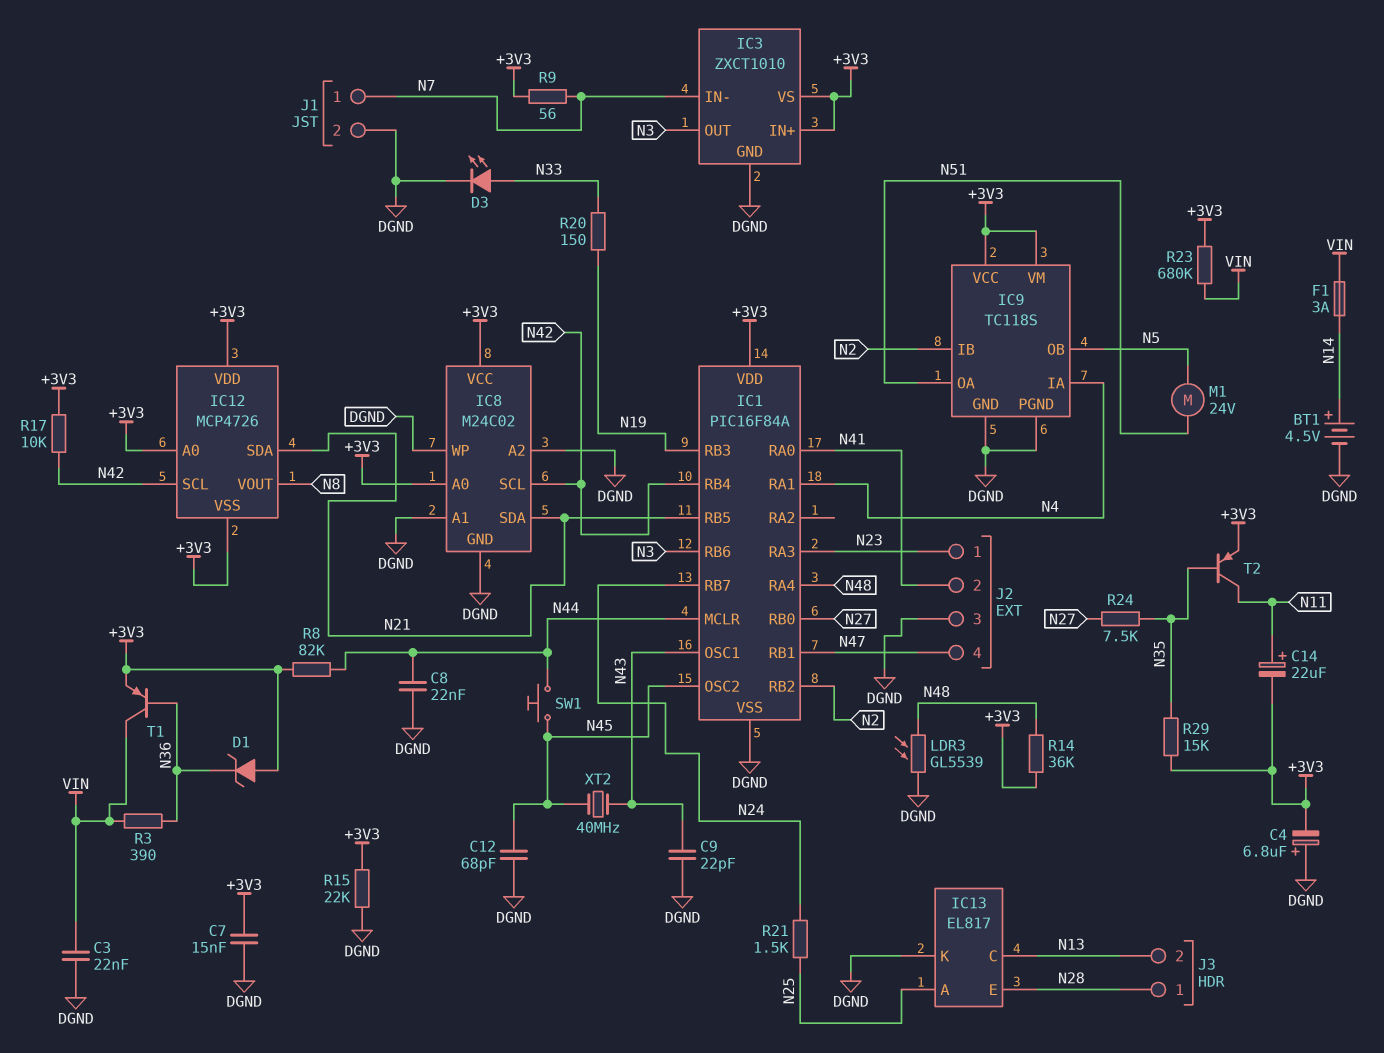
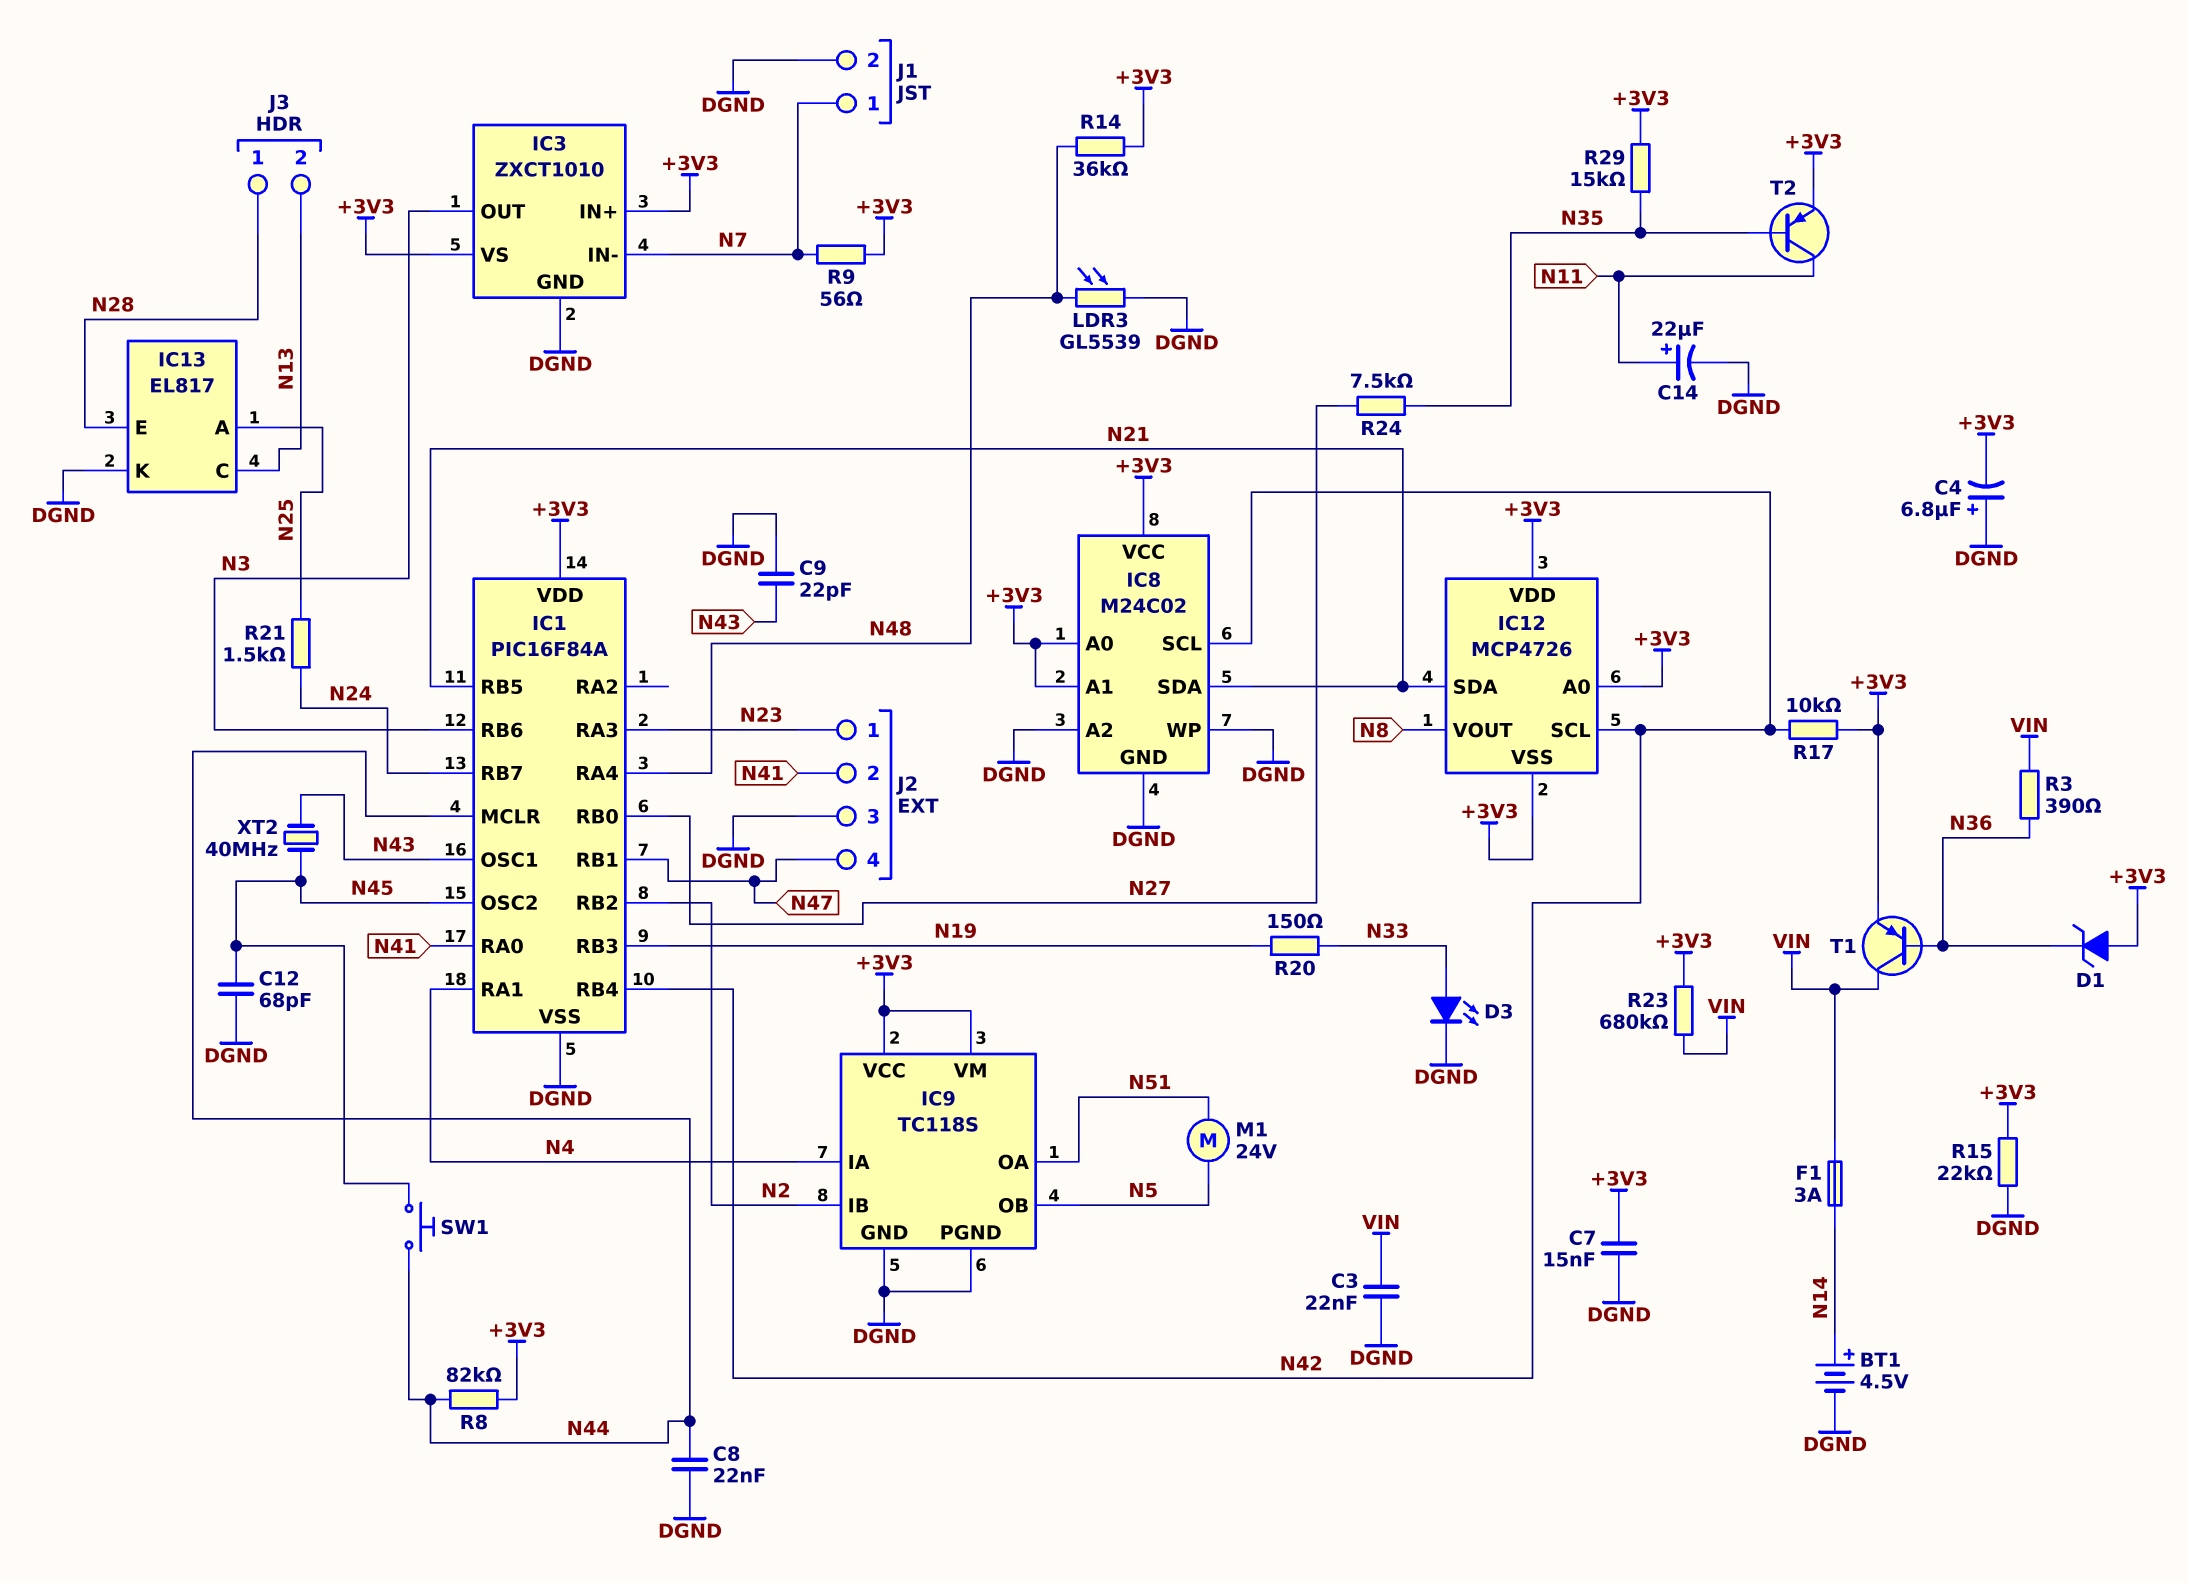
C14: 22uF (plus N11, minus +3V3) -> 22uF (plus N11, minus DGND)
IC8 pin A1: DGND -> +3V3

